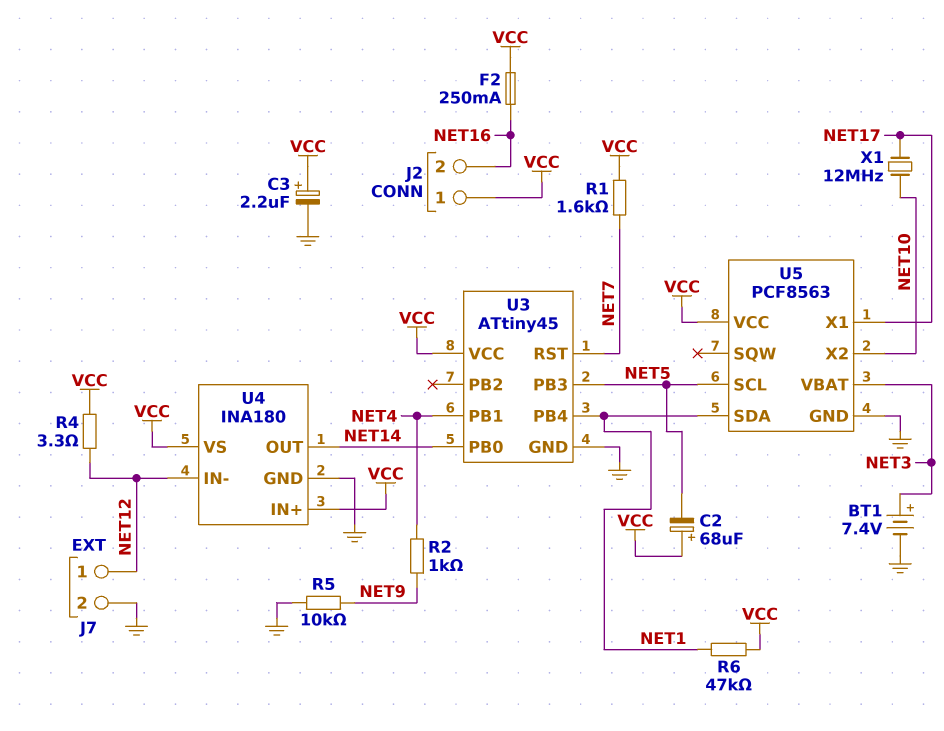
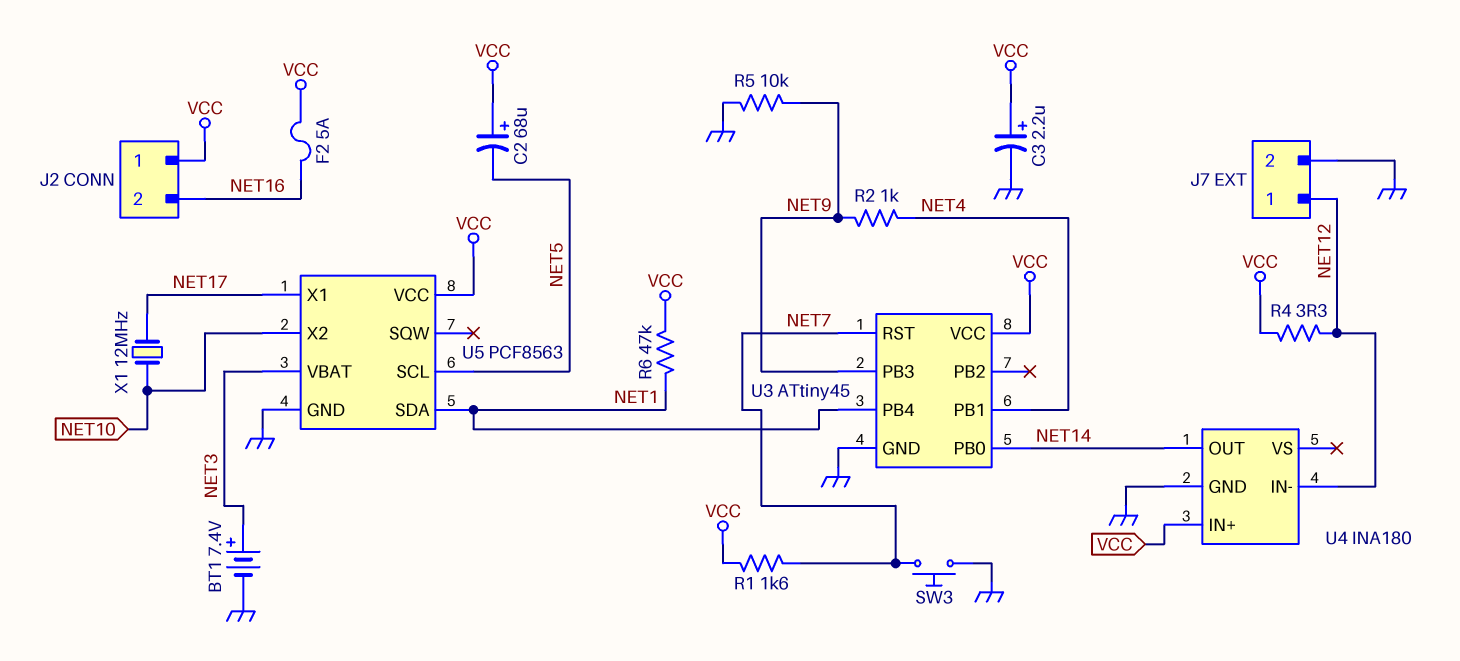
F2: 250mA (NET16, VCC) -> 5A (NET16, VCC)
SW3: none -> button (GND, NET7)
U3 pin PB3: NET5 -> NET9
U4 pin VS: VCC -> none

